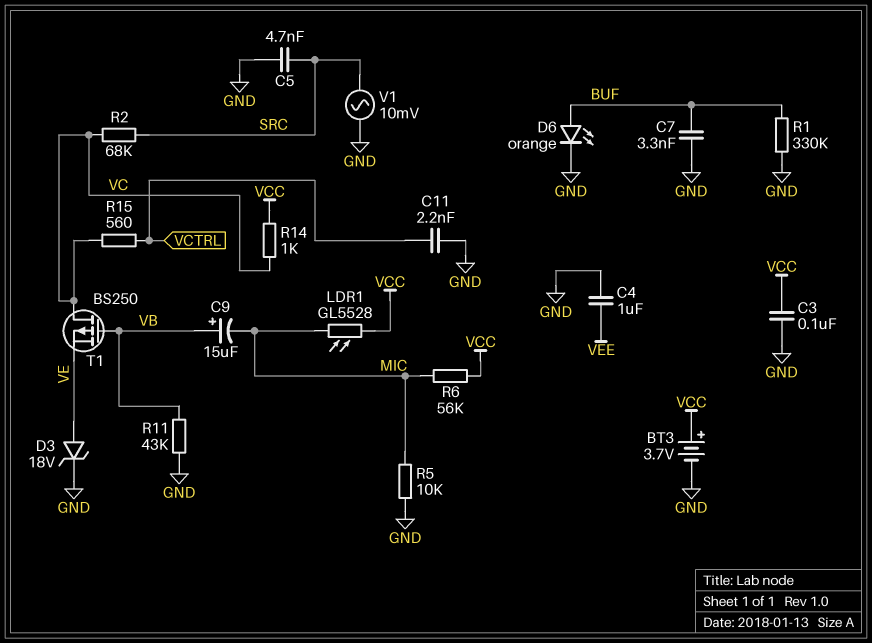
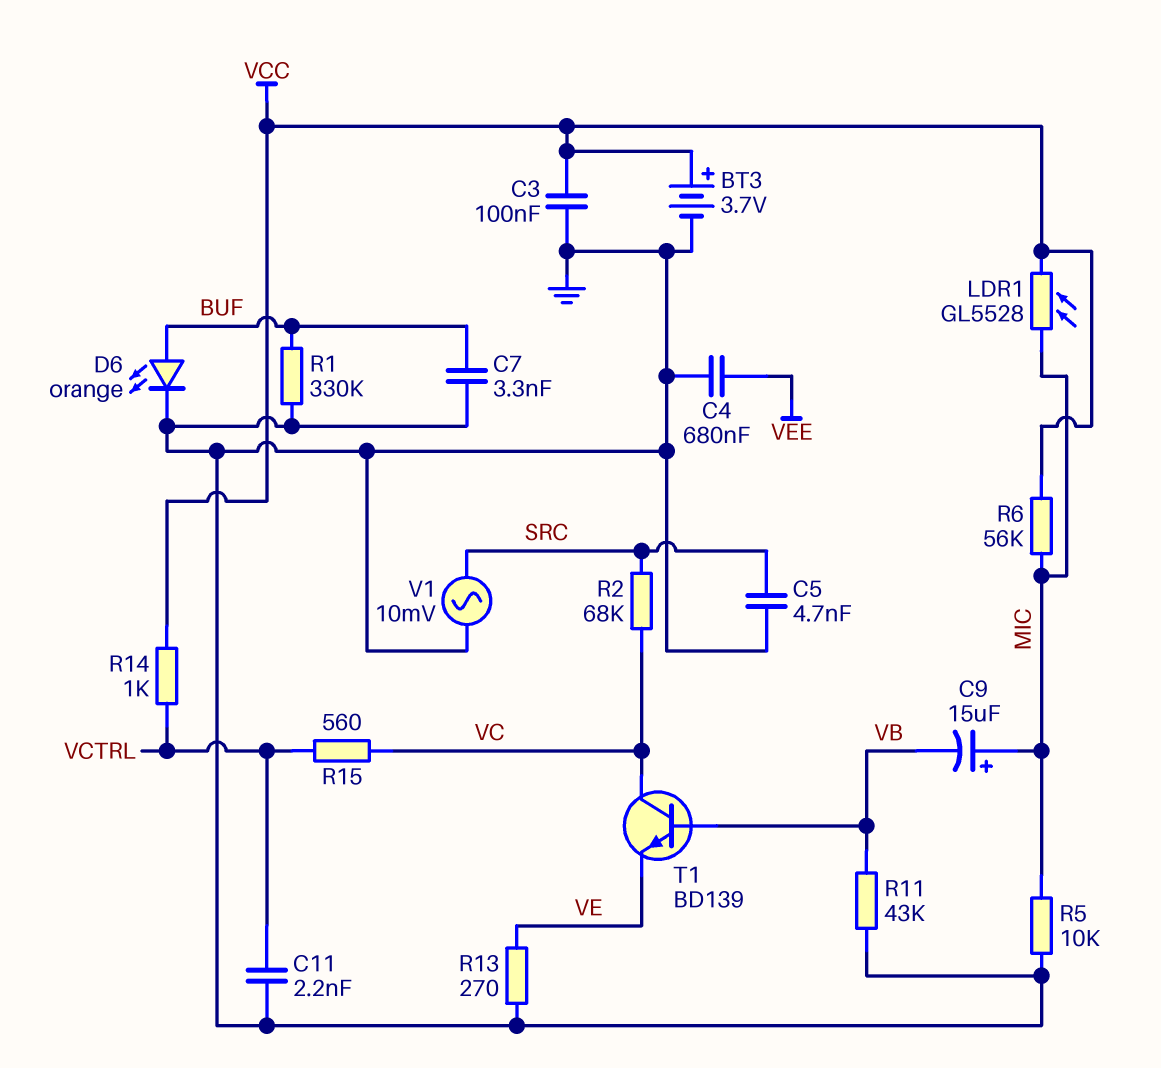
C4: 1uF (GND, VEE) -> 680nF (GND, VEE)
C9: 15uF (plus VB, minus MIC) -> 15uF (plus MIC, minus VB)
D3: zener 18V (A VE, K GND) -> none
R13: none -> 270 (GND, VE)
R14: 1k (VC, VCC) -> 1k (VCC, VCTRL)
T1: PMOS BS250 (G VB, D VC, S VE) -> NPN BD139 (B VB, C VC, E VE)

